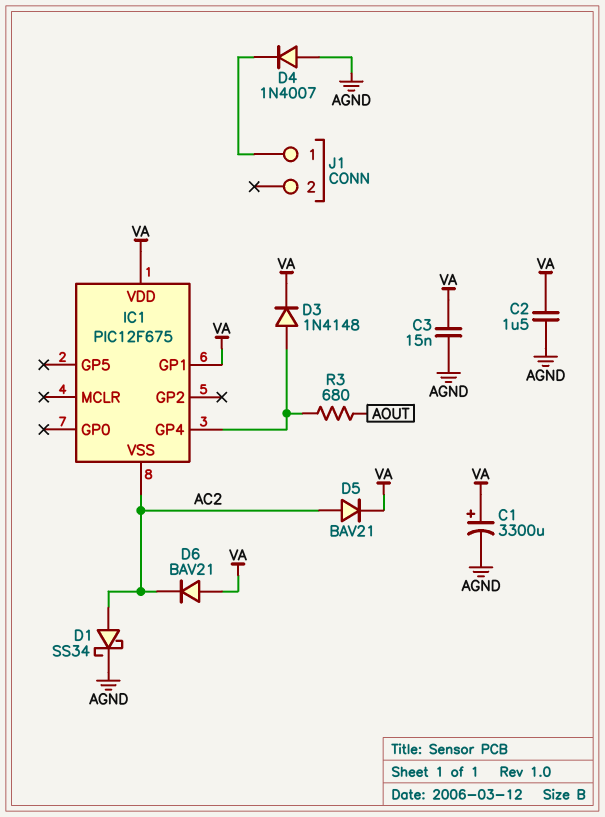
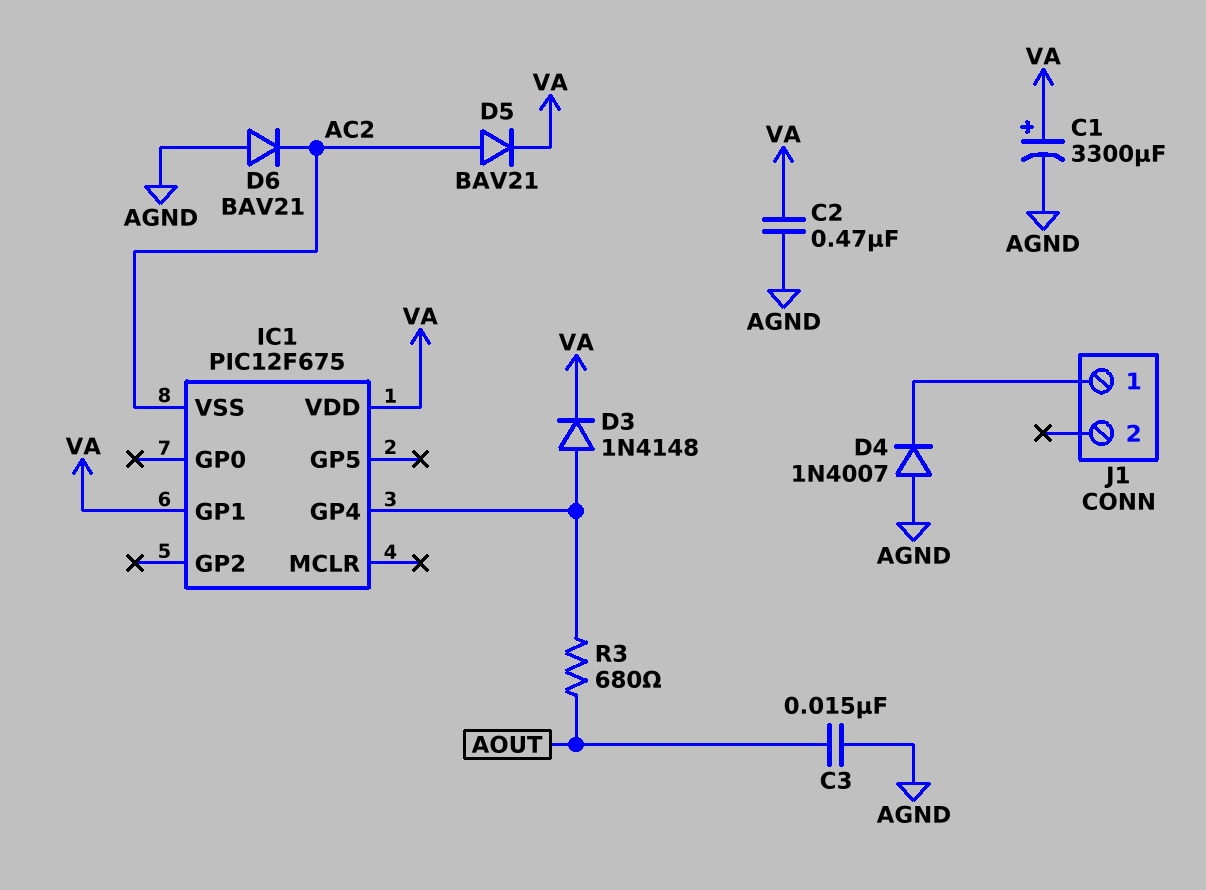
C2: 1.5uF (AGND, VA) -> 470nF (AGND, VA)
C3: 15nF (AGND, VA) -> 15nF (AGND, AOUT)
D1: schottky SS34 (A AC2, K AGND) -> none
D6: diode BAV21 (A VA, K AC2) -> diode BAV21 (A AGND, K AC2)

